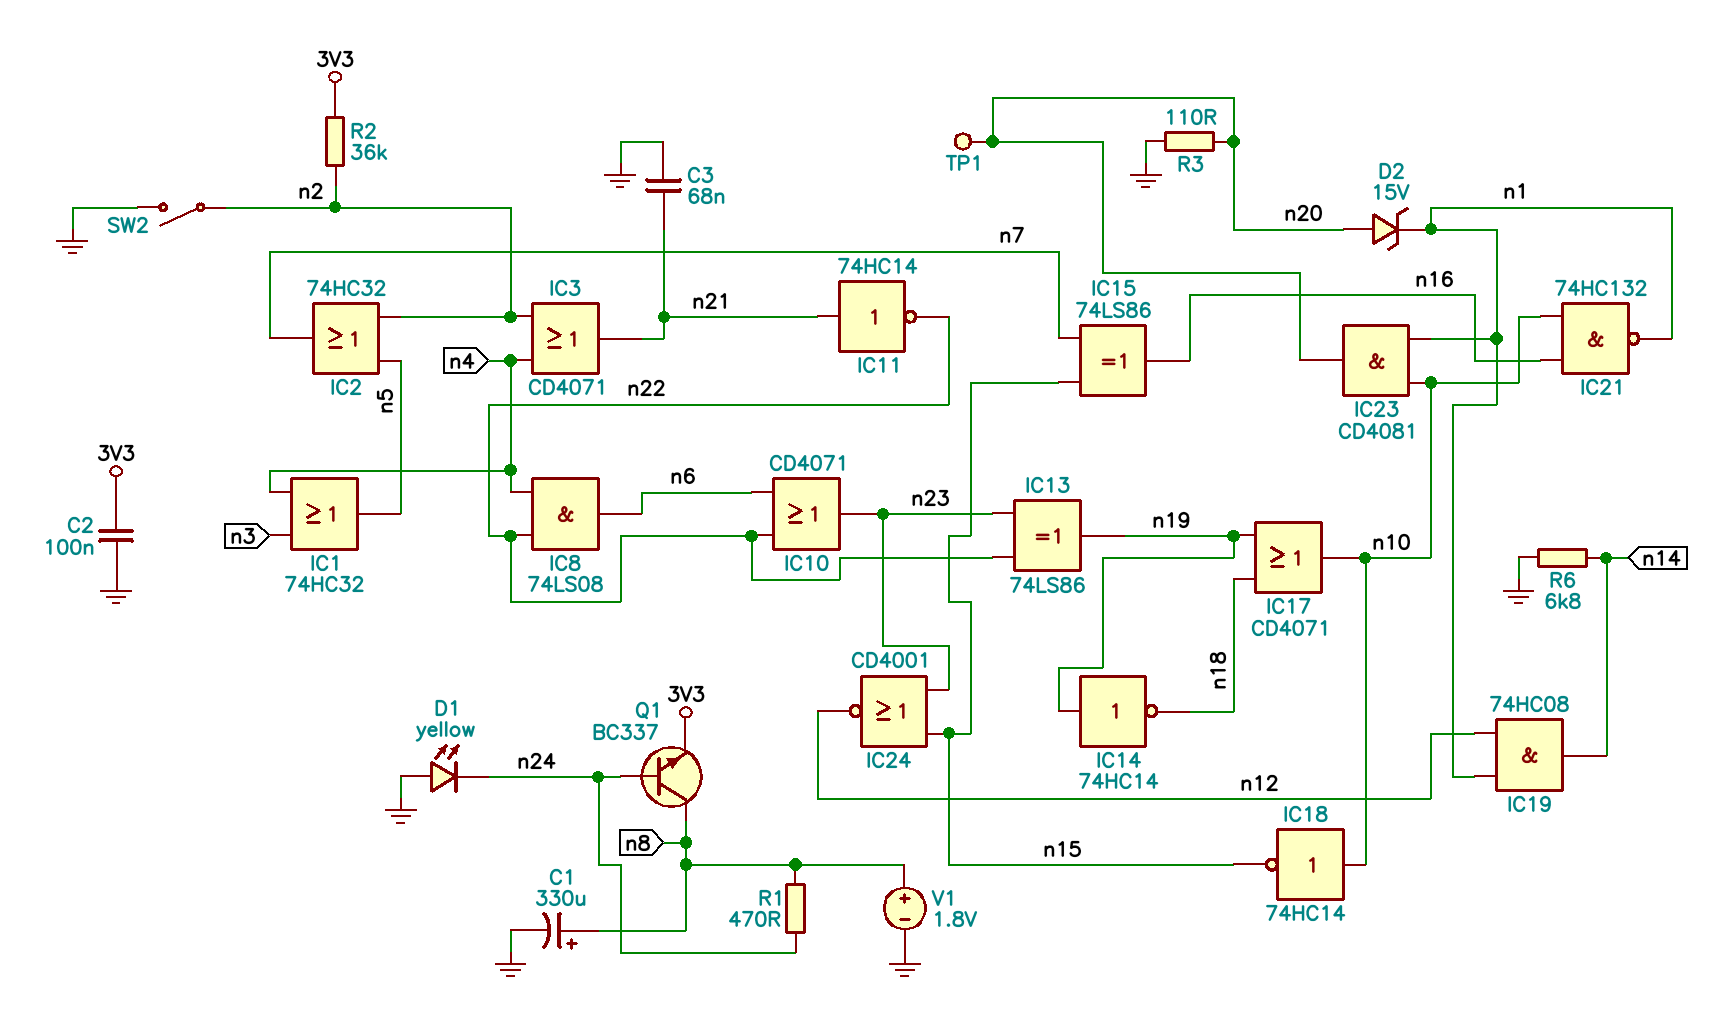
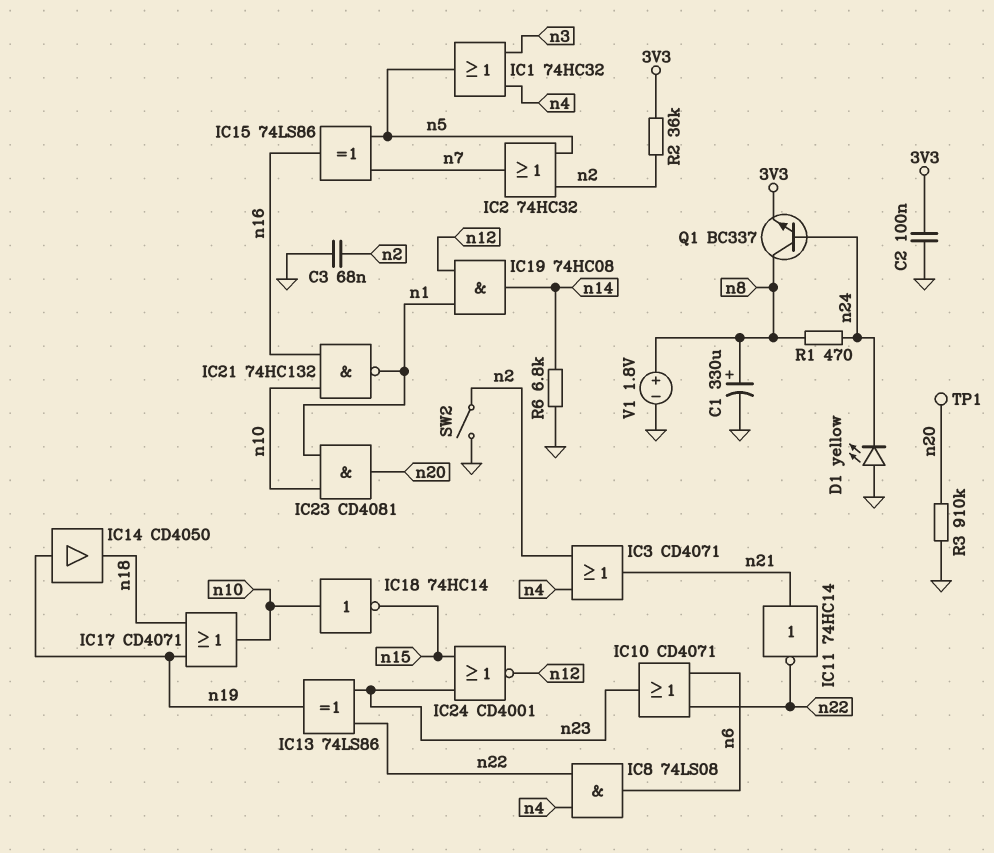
C3: 68nF (GND, n21) -> 68nF (GND, n2)
D2: zener 15V (A n20, K n1) -> none
IC14: NOT 74HC14 (in n19, out n18) -> buffer CD4050 (in n19, out n18)
IC15: XOR 74LS86 (in n7, in n15, out n16) -> XOR 74LS86 (in n5, in n7, out n16)
R3: 110 (GND, n20) -> 910k (GND, n20)

